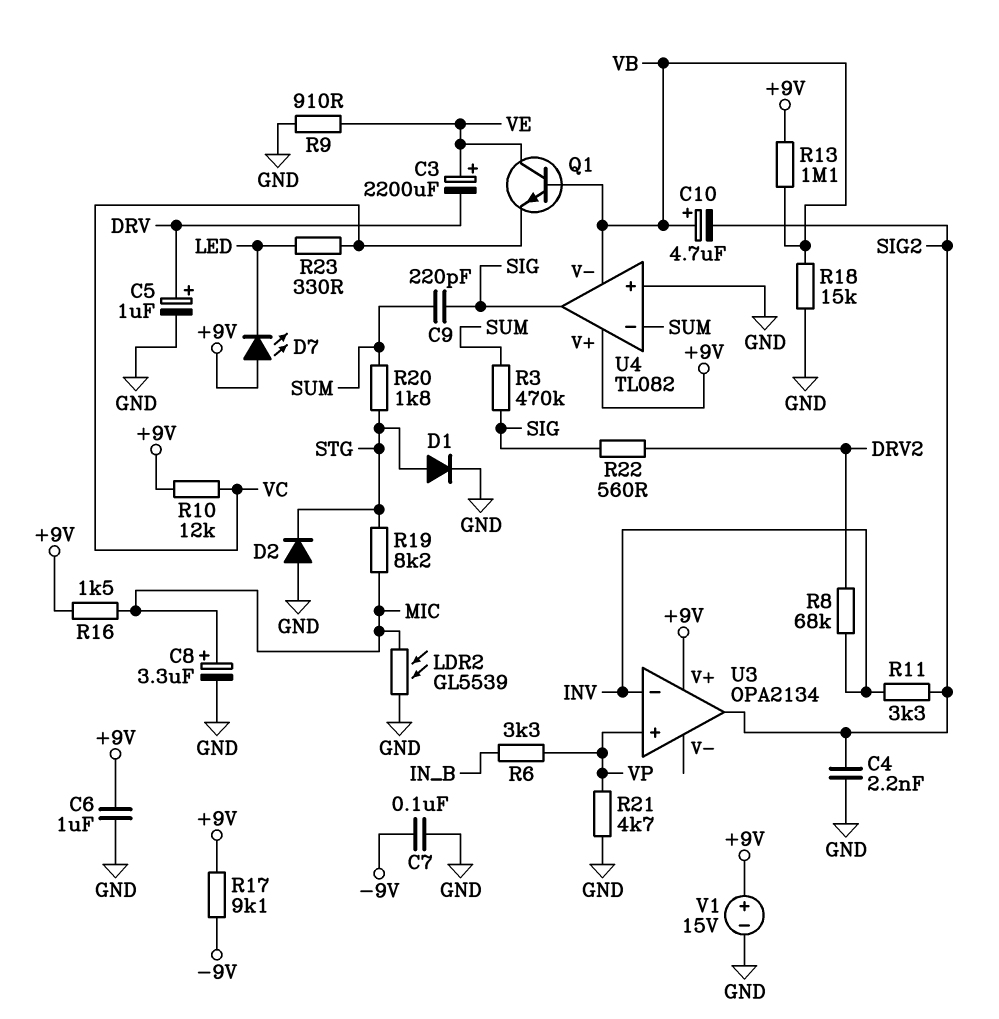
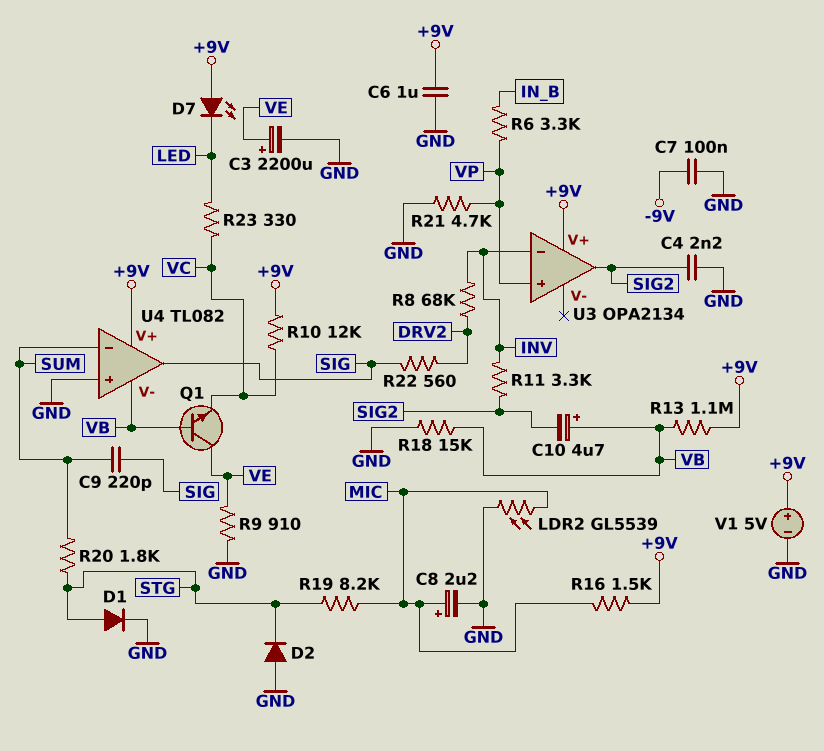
C3: 2200uF (plus VE, minus DRV) -> 2200uF (plus VE, minus GND)
C5: 1uF (plus DRV, minus GND) -> none
C8: 3.3uF (plus MIC, minus GND) -> 2.2uF (plus MIC, minus GND)
R3: 470k (SIG, SUM) -> none
R17: 9.1k (+9V, -9V) -> none
V1: 15V (plus +9V, minus GND) -> 5V (plus +9V, minus GND)

